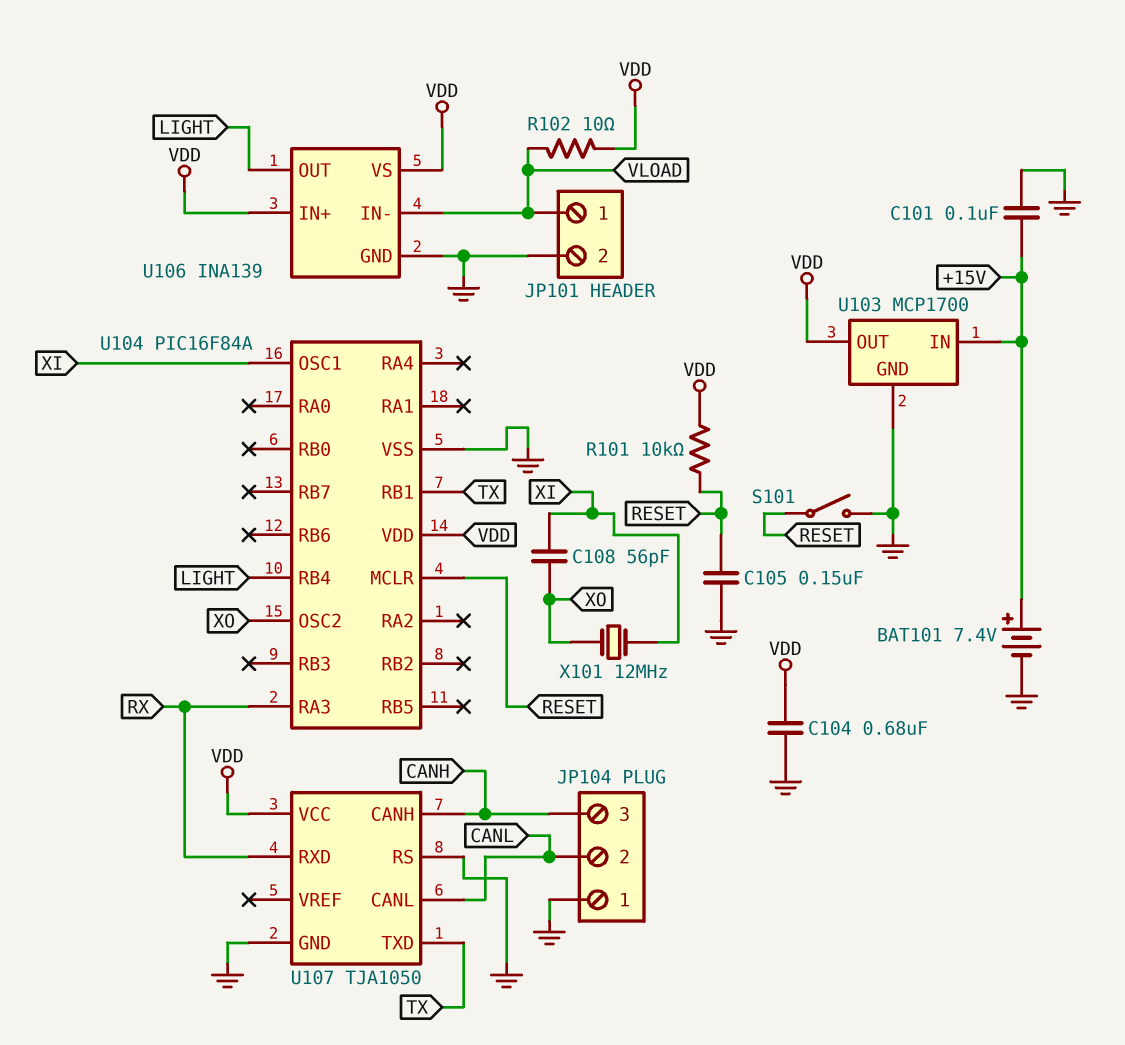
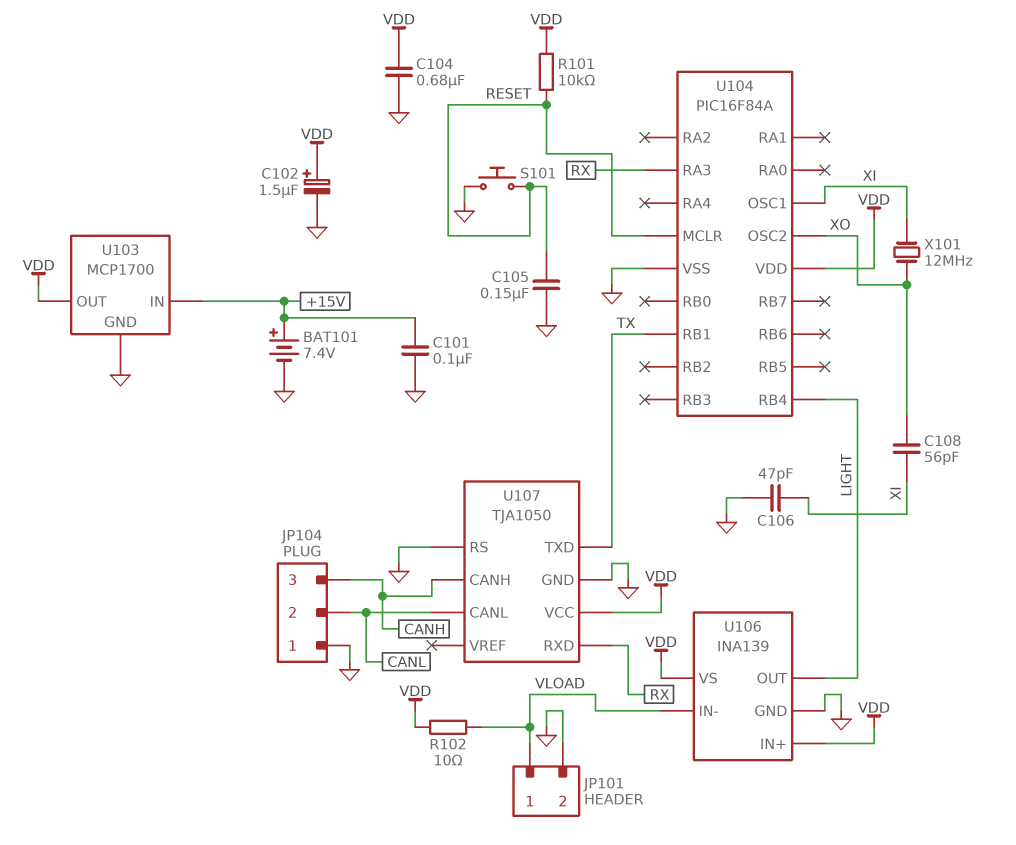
C102: none -> 1.5uF (plus VDD, minus GND)
C106: none -> 47pF (GND, XI)
S101: switch (GND, RESET) -> button (GND, RESET)

